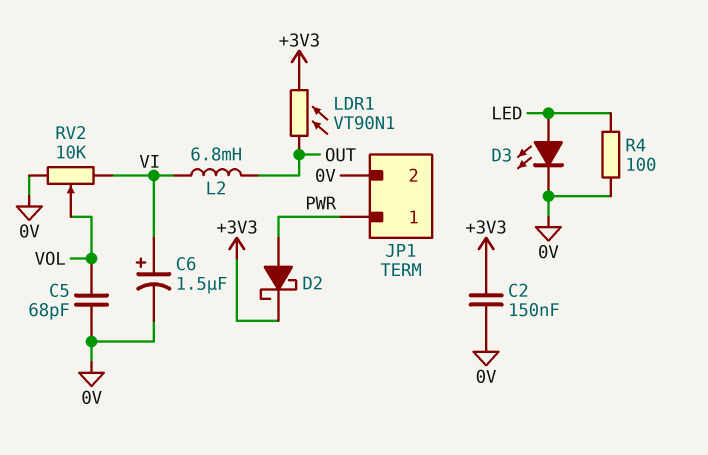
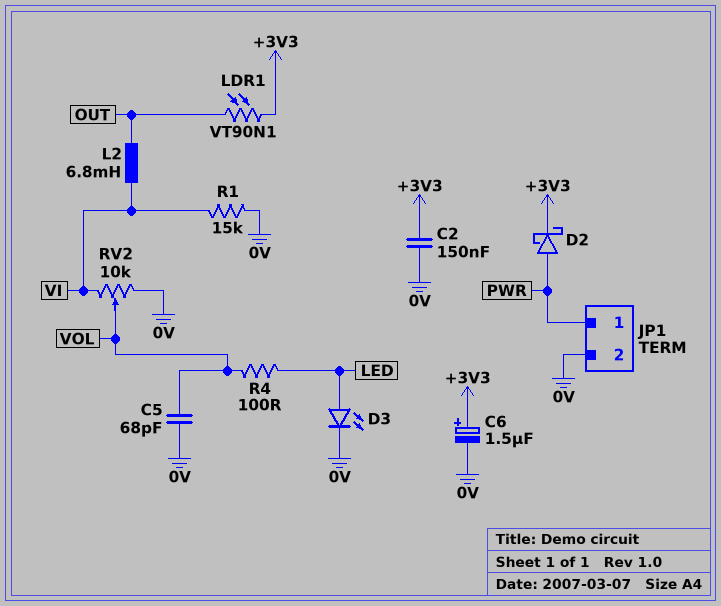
C6: 1.5uF (plus VI, minus 0V) -> 1.5uF (plus +3V3, minus 0V)
R1: none -> 15k (0V, VI)
R4: 100 (0V, LED) -> 100 (LED, VOL)

